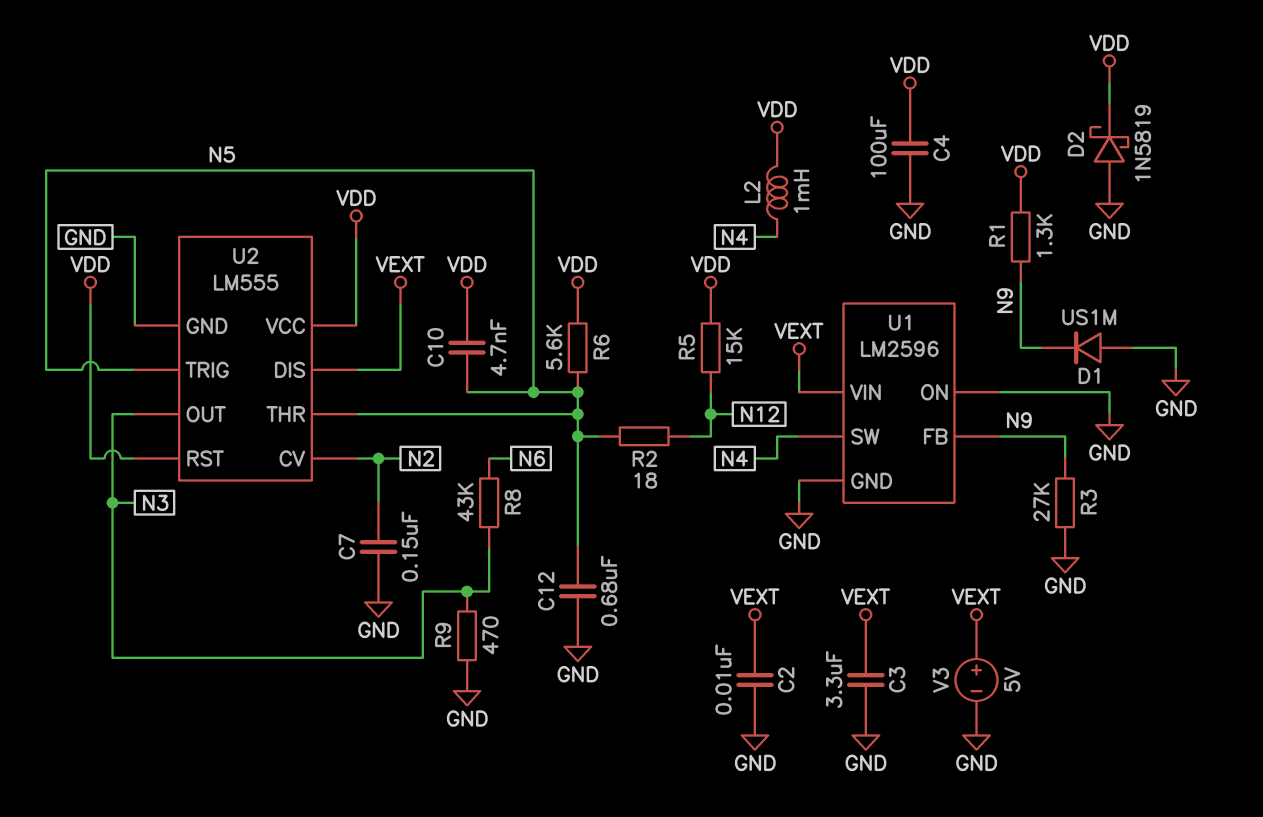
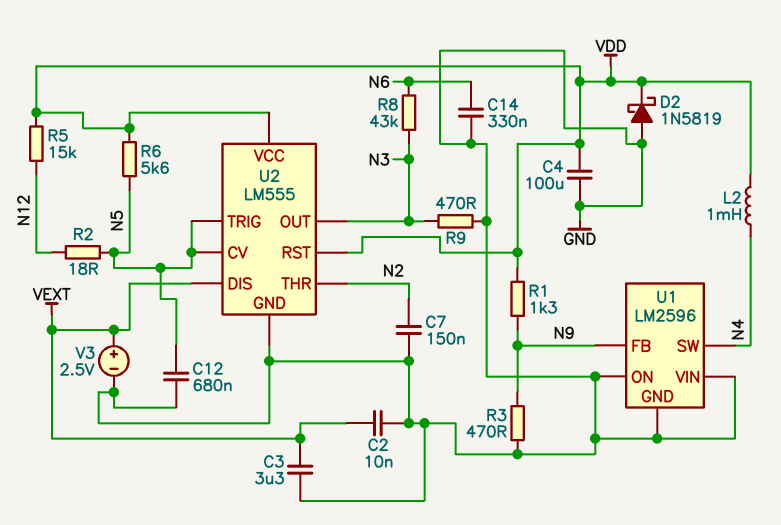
C10: 4.7nF (N5, VDD) -> none
C14: none -> 330nF (GND, N6)
D1: diode US1M (A GND, K N9) -> none
R3: 27k (GND, N9) -> 470 (GND, N9)
U1 pin VIN: VEXT -> GND
U2 pin CV: N2 -> N5
U2 pin THR: N5 -> N2
V3: 5V (plus VEXT, minus GND) -> 2.5V (plus VEXT, minus GND)

